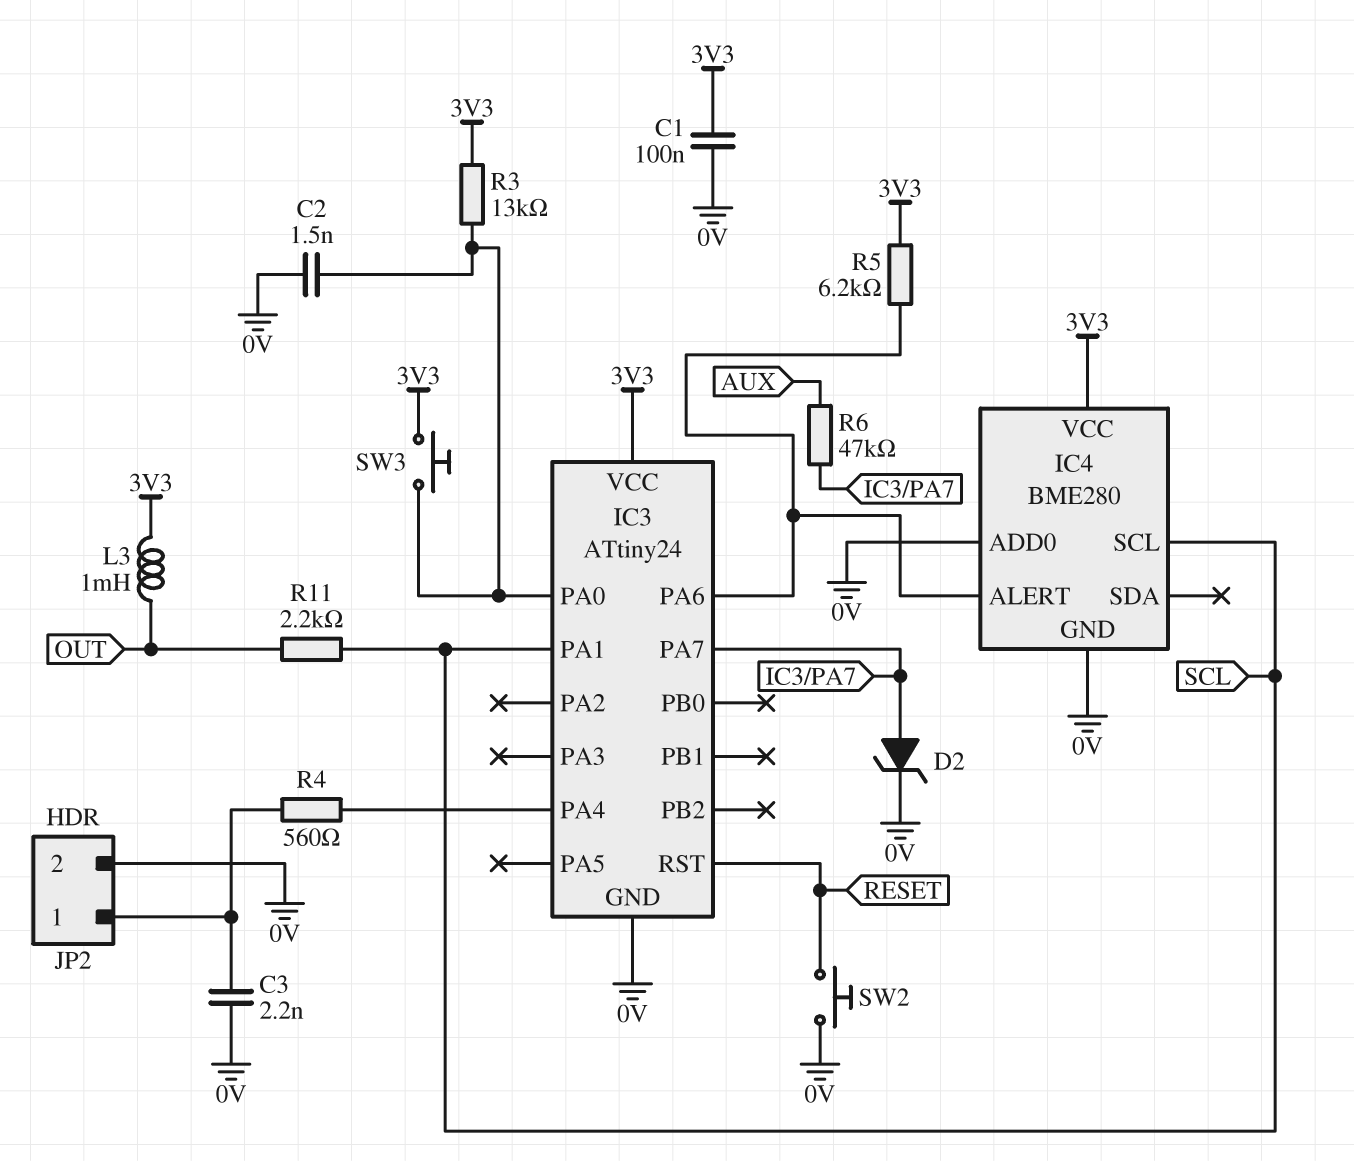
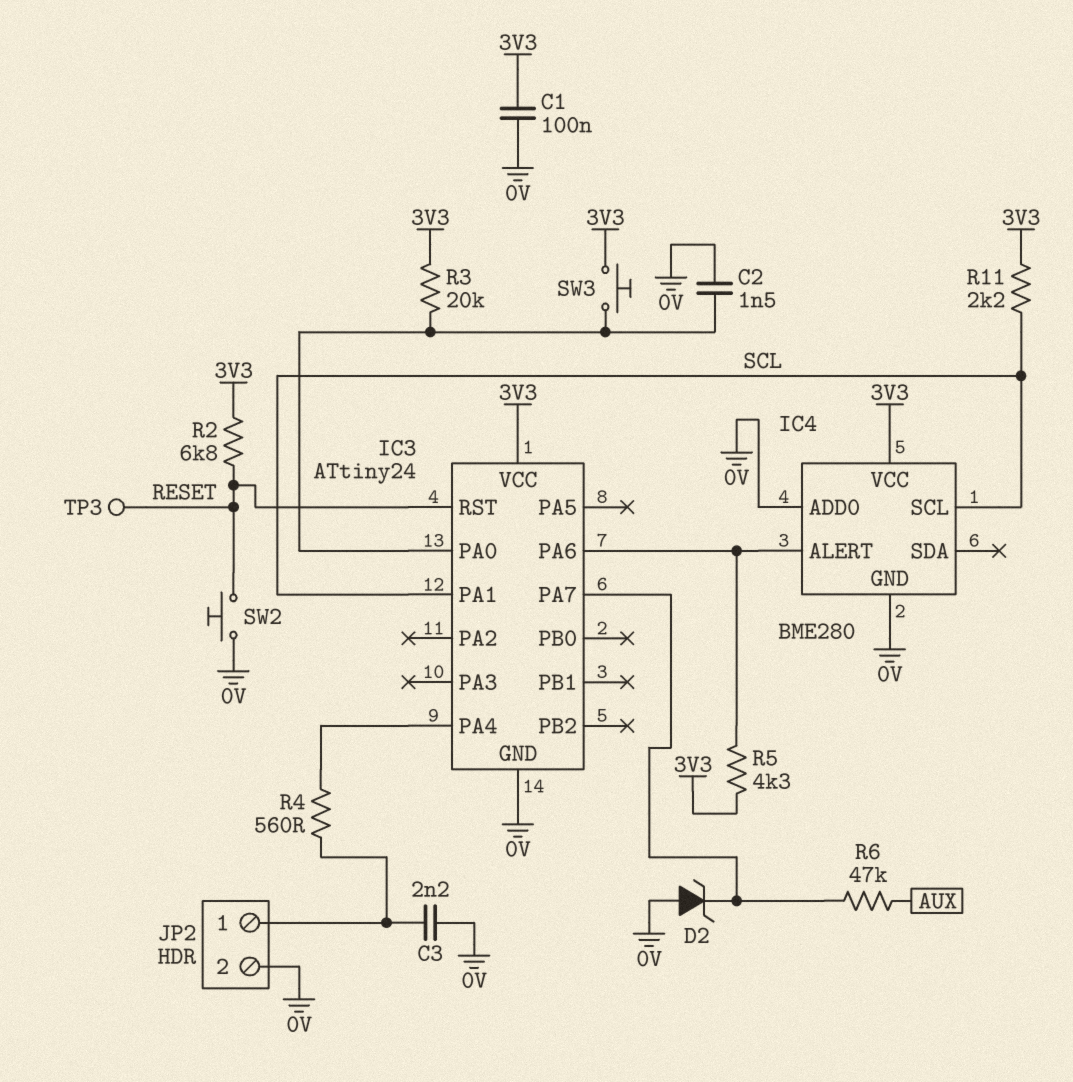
D2: zener (A IC3/PA7, K 0V) -> zener (A 0V, K IC3/PA7)
L3: 1mH (3V3, OUT) -> none
R2: none -> 6.8k (3V3, RESET)
R3: 13k (3V3, IC3/PA0) -> 20k (3V3, IC3/PA0)
R5: 6.2k (3V3, IC3/PA6) -> 4.3k (3V3, IC3/PA6)
R11: 2.2k (OUT, SCL) -> 2.2k (3V3, SCL)
TP3: none -> test point (RESET)

